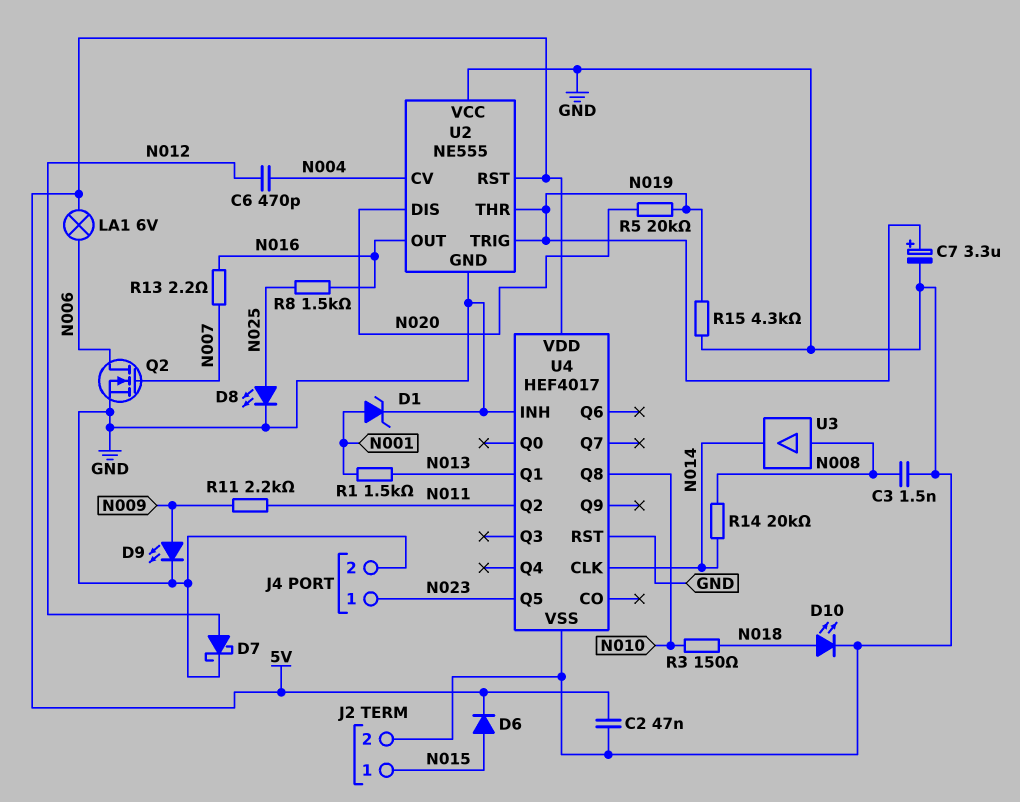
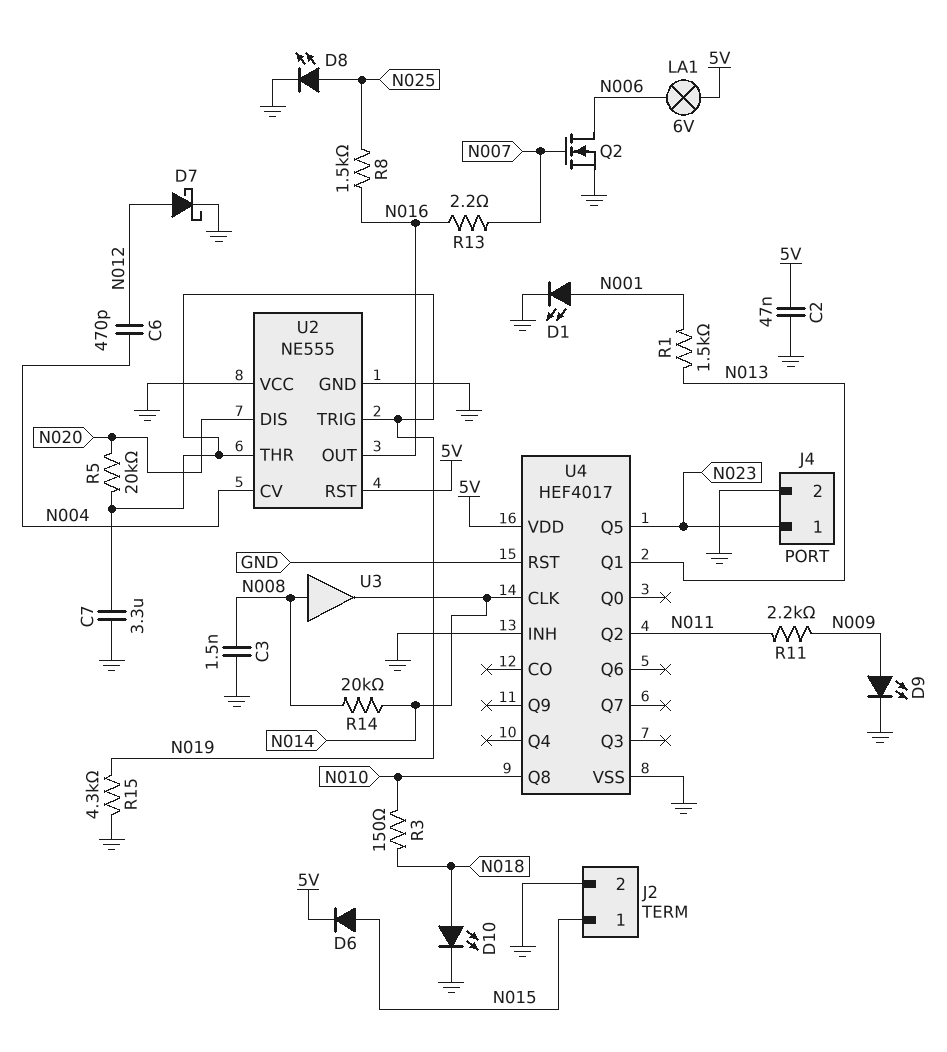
C7: 3.3uF (plus N019, minus GND) -> 3.3uF (GND, N019)
D1: zener (A N001, K GND) -> LED (A N001, K GND)

